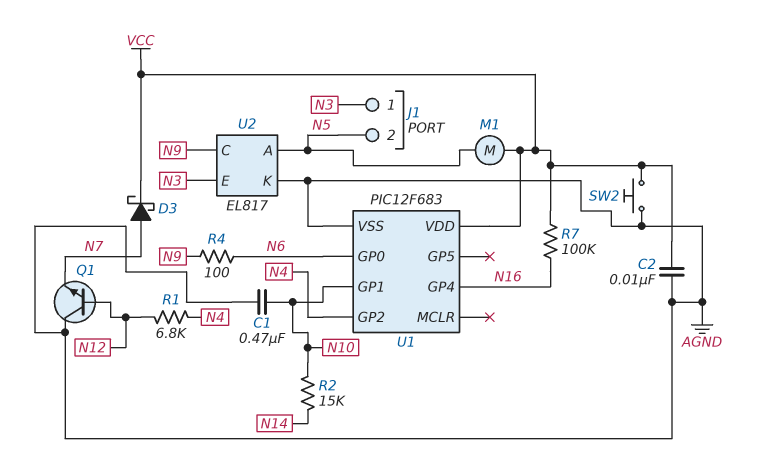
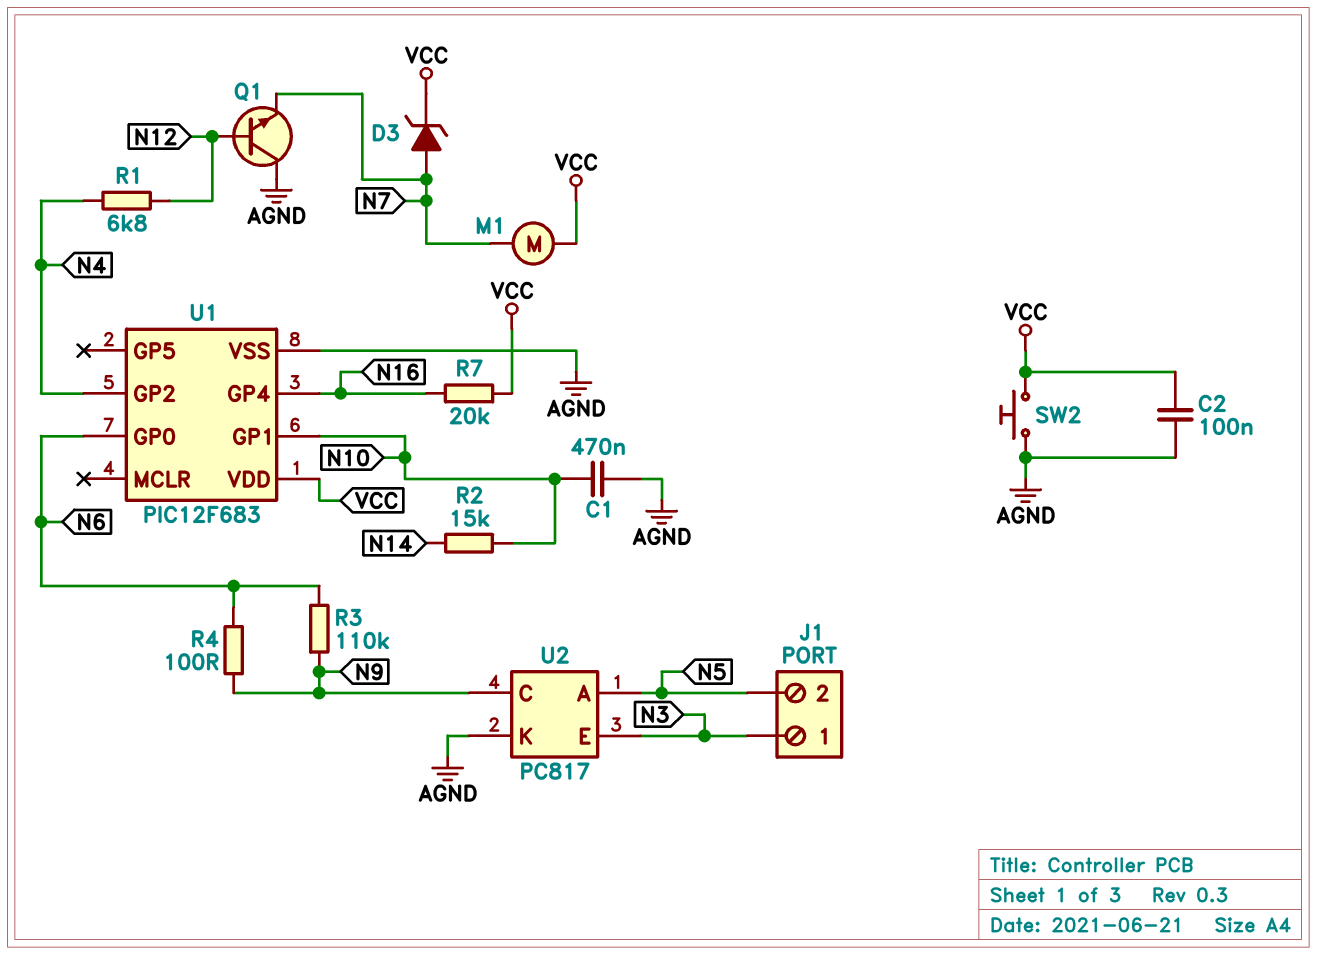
C2: 10nF (AGND, VCC) -> 100nF (AGND, VCC)
D3: schottky (A N7, K VCC) -> zener (A N7, K VCC)
M1: motor (N5, VCC) -> motor (N7, VCC)
R3: none -> 110k (N6, N9)
R7: 100k (N16, VCC) -> 20k (N16, VCC)
U2: EL817 -> PC817

